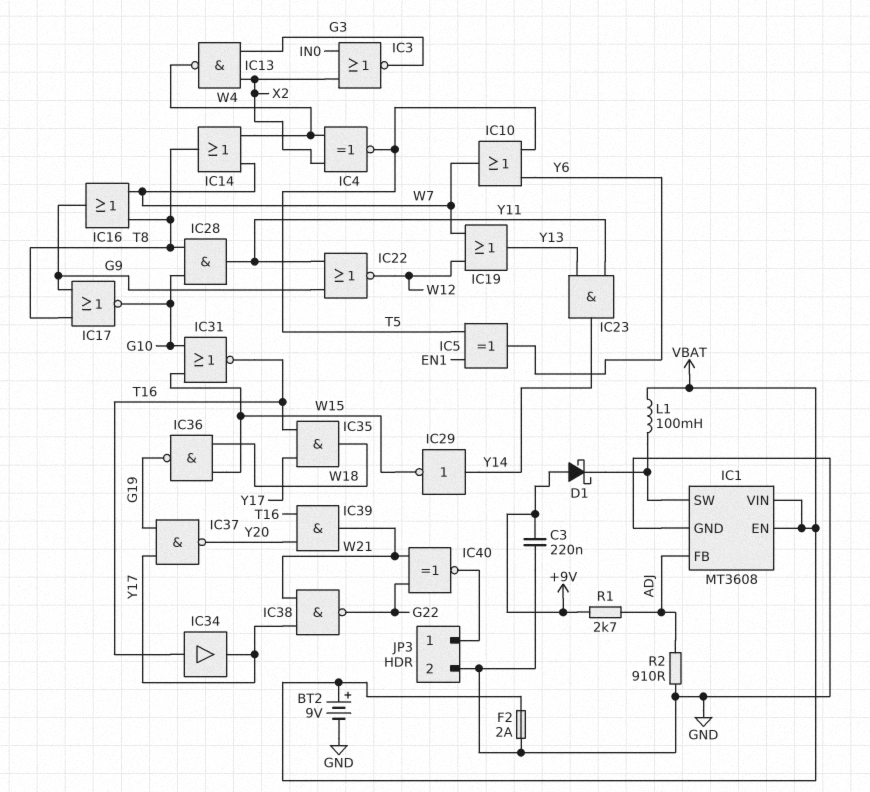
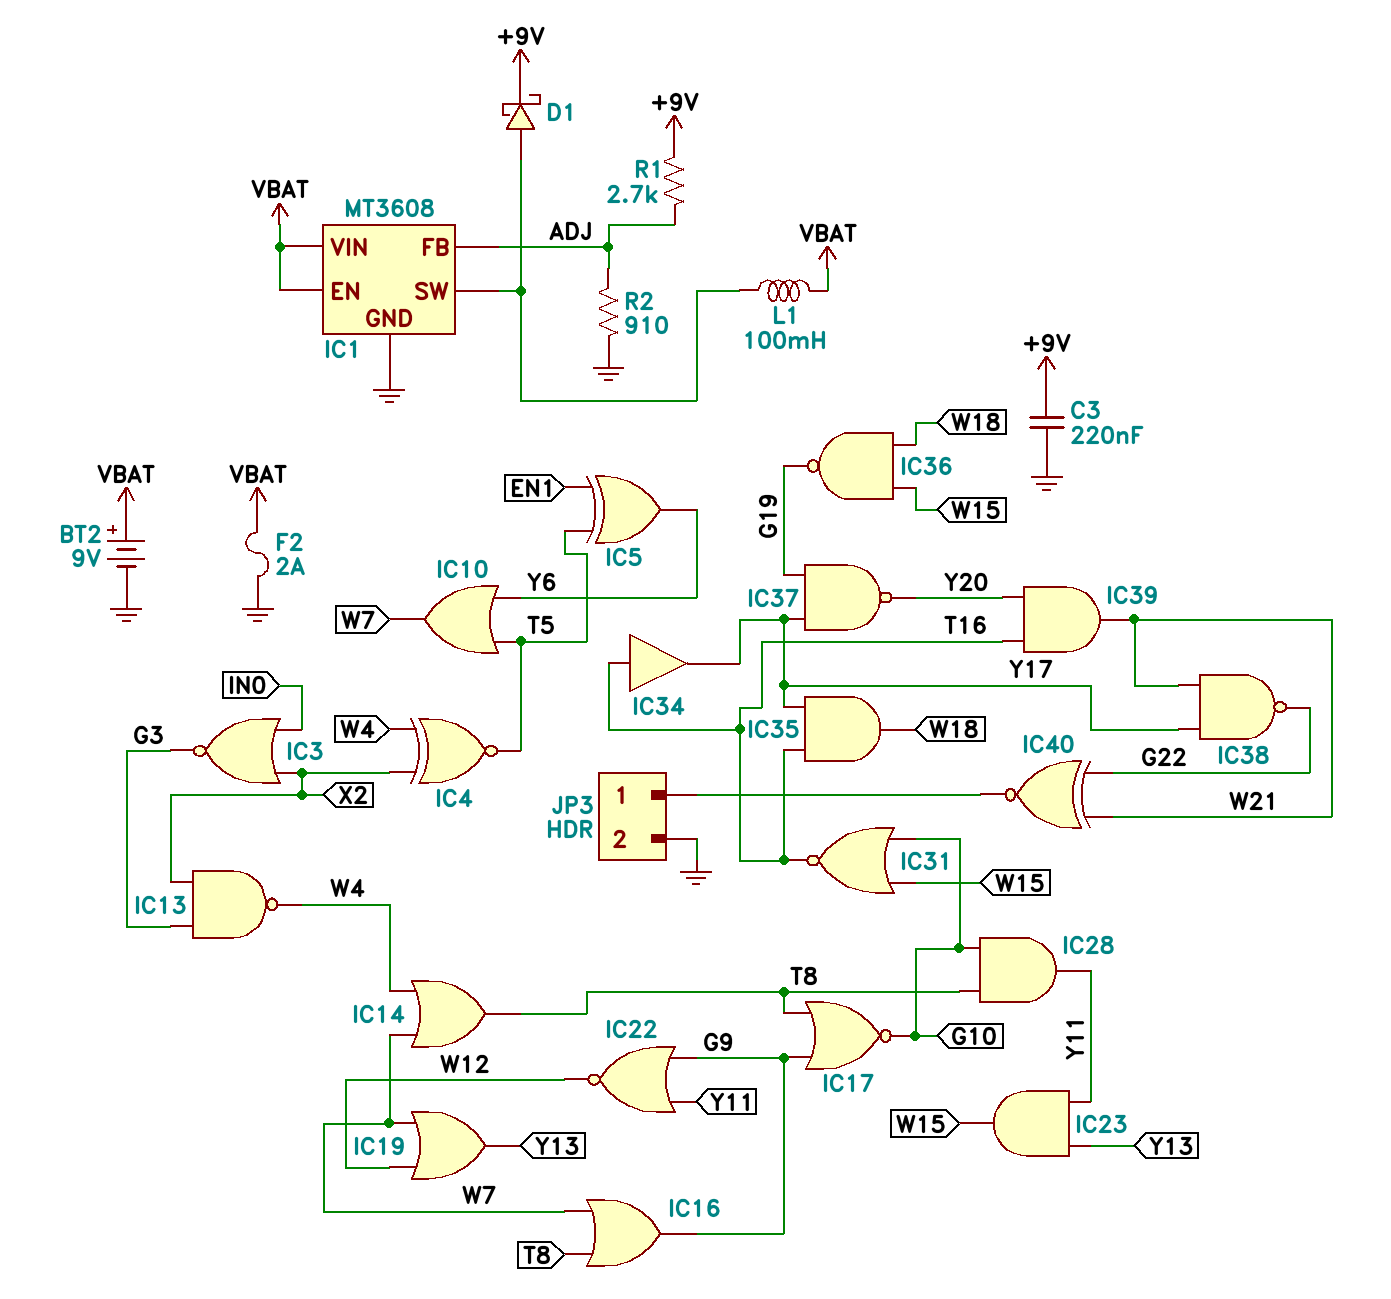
D1: schottky (A +9V, K IC1/SW) -> schottky (A IC1/SW, K +9V)
IC23: AND (in Y11, in Y13, out Y14) -> AND (in Y11, in Y13, out W15)
IC29: NOT (in Y14, out W15) -> none

